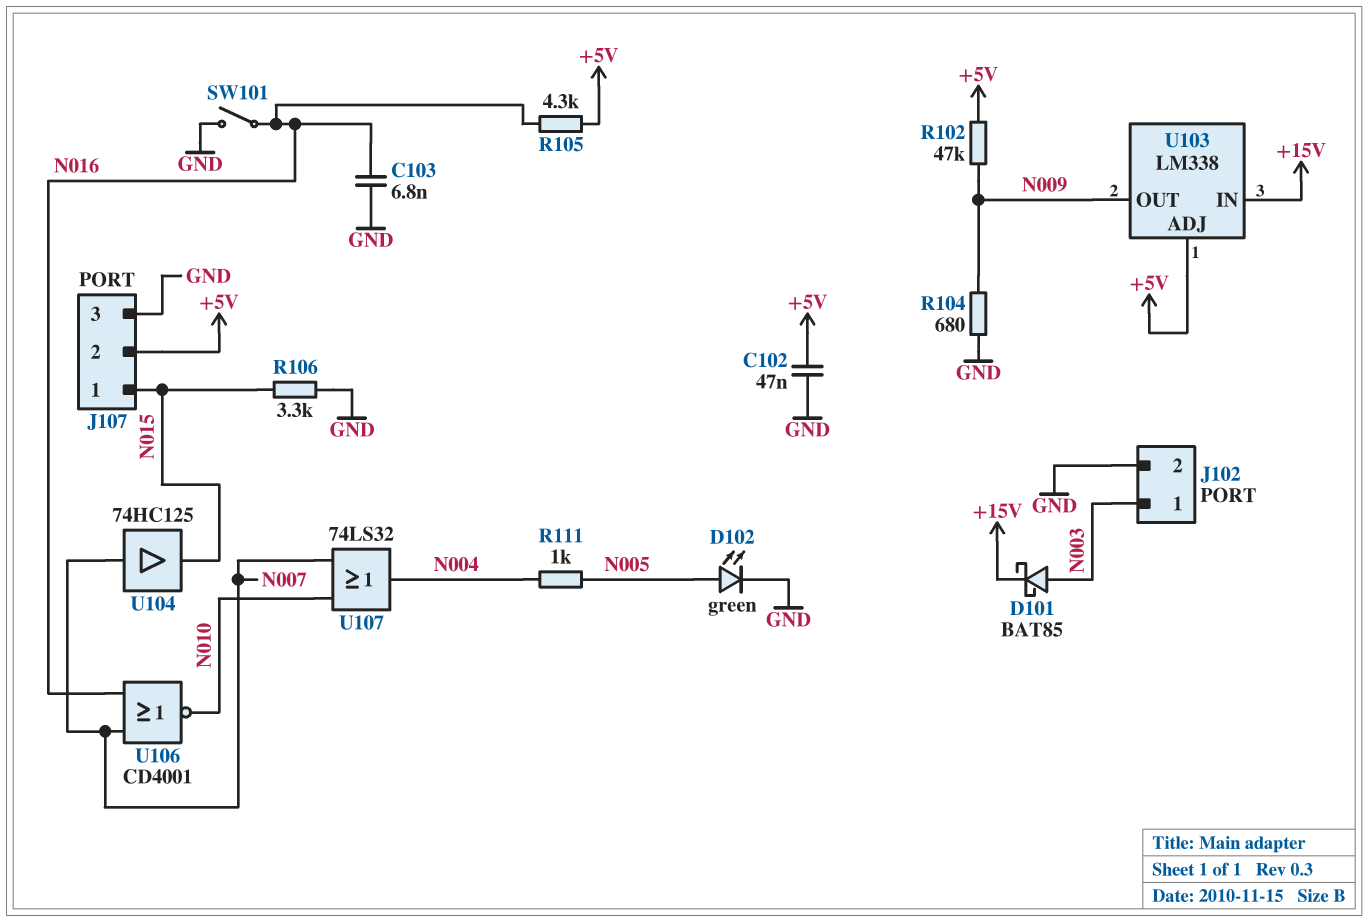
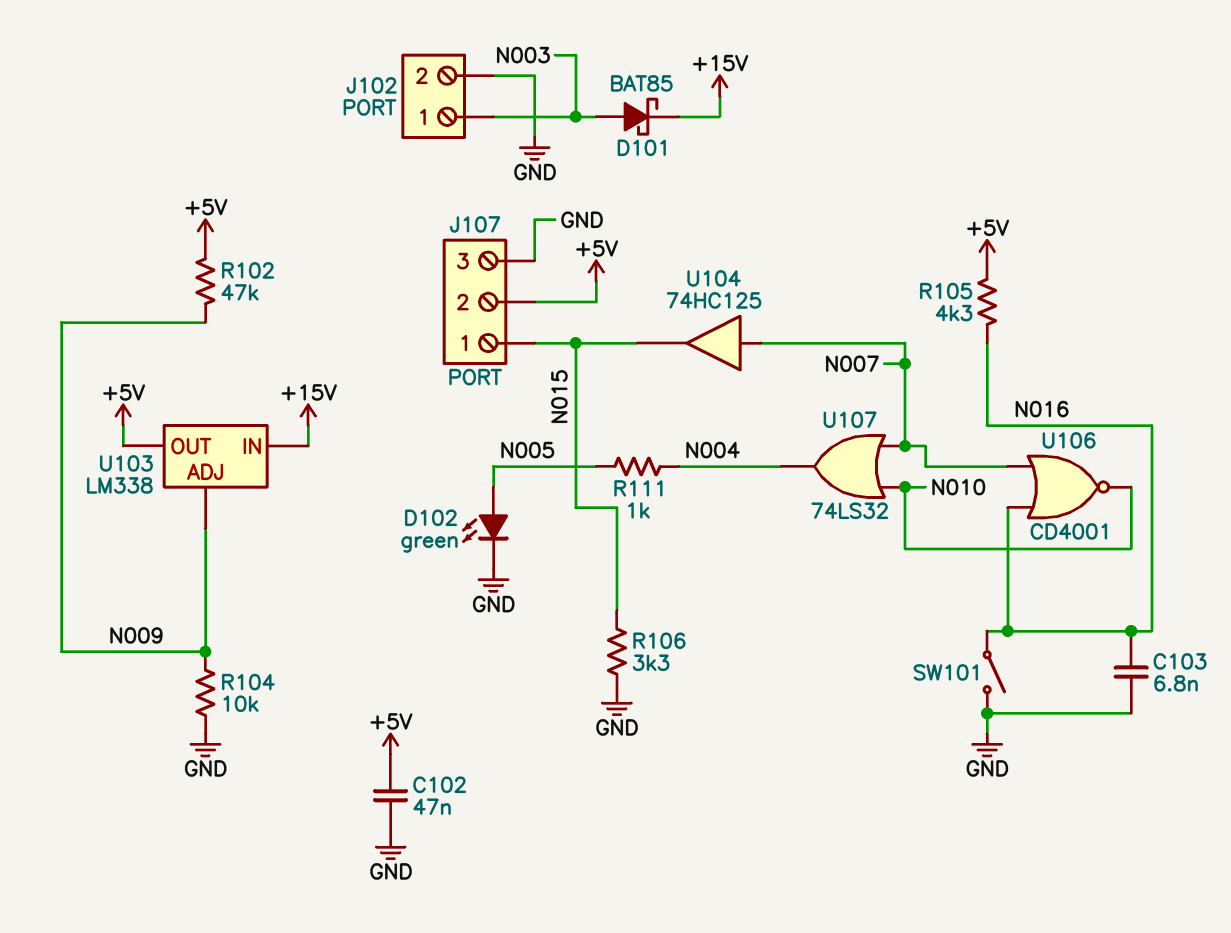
R104: 680 (GND, N009) -> 10k (GND, N009)
U103 pin ADJ: +5V -> N009
U103 pin OUT: N009 -> +5V

